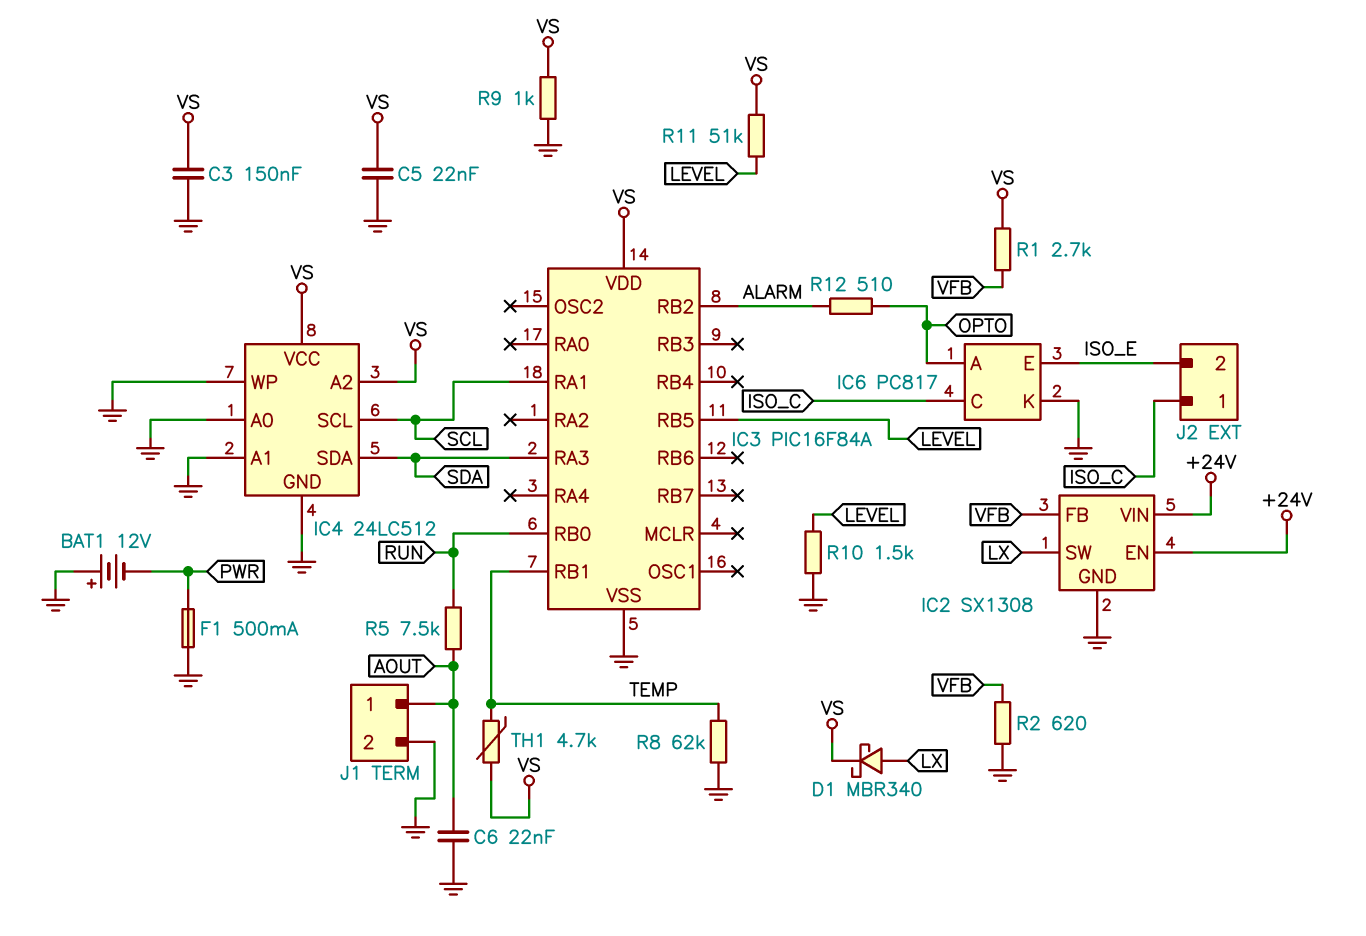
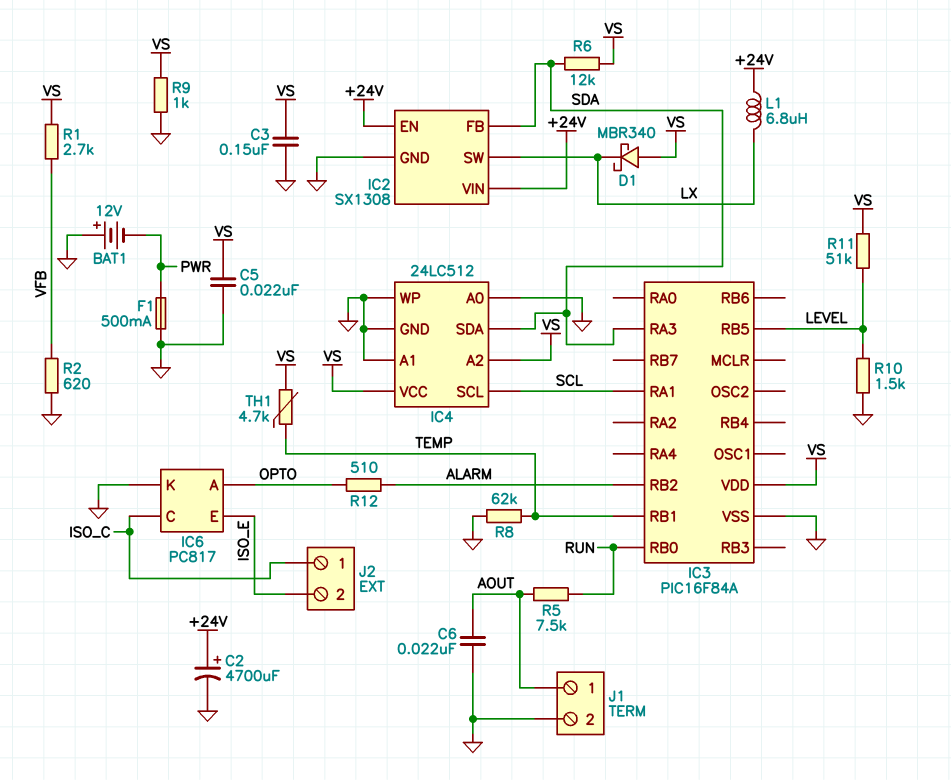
C2: none -> 4700uF (plus +24V, minus GND)
D1: schottky MBR340 (A LX, K VS) -> schottky MBR340 (A VS, K LX)
IC2 pin FB: VFB -> SDA
L1: none -> 6.8uH (+24V, LX)
R6: none -> 12k (SDA, VS)

